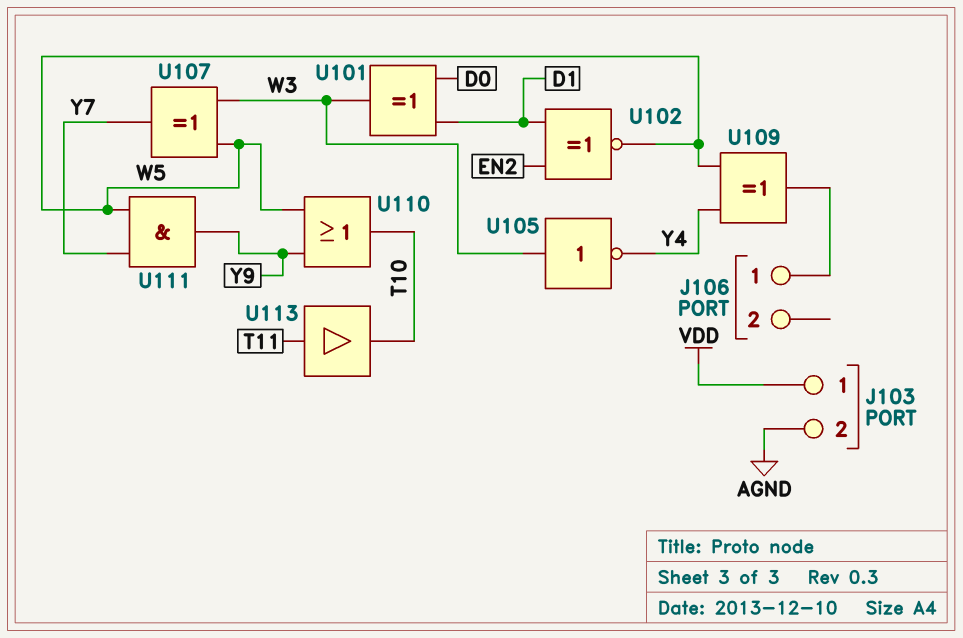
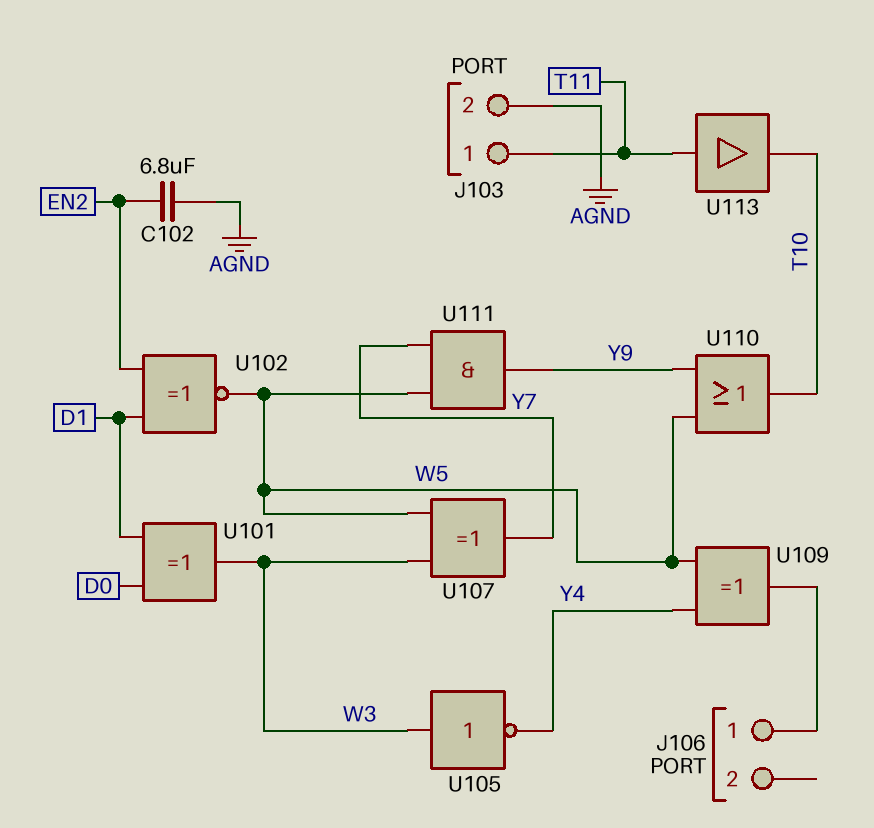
C102: none -> 6.8uF (AGND, EN2)
J103 pin 1: VDD -> T11

